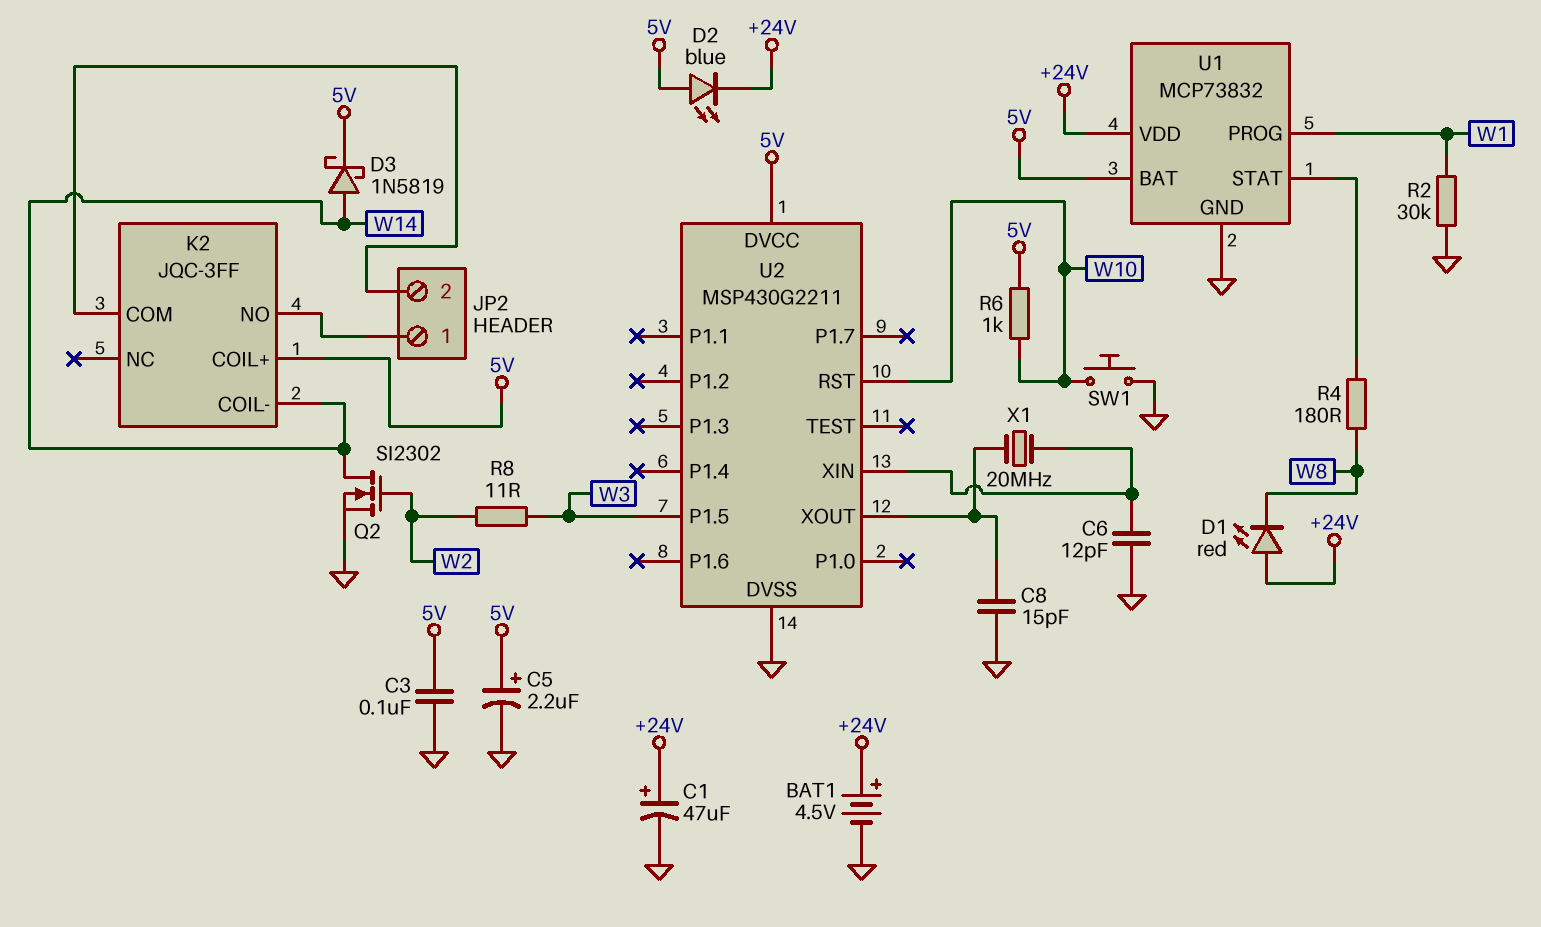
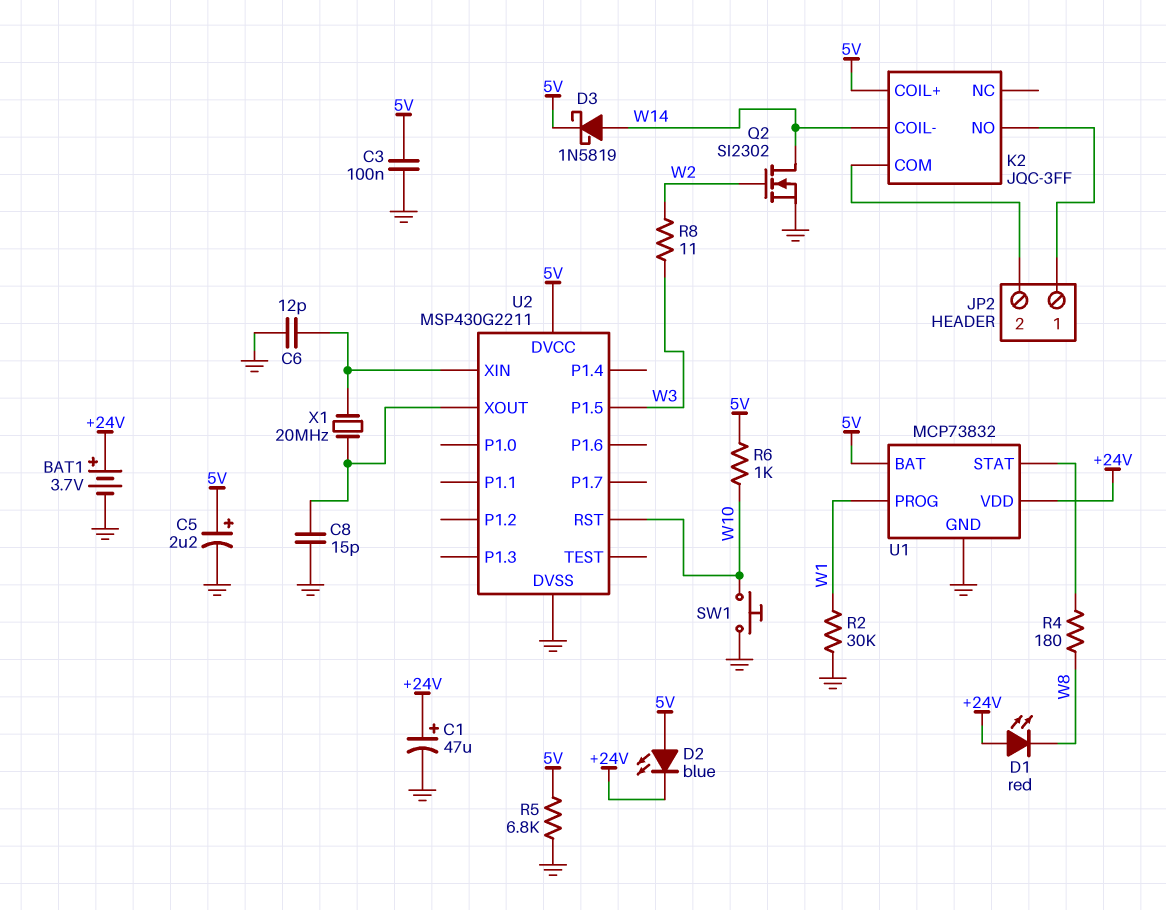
BAT1: 4.5V (plus +24V, minus GND) -> 3.7V (plus +24V, minus GND)
R5: none -> 6.8k (5V, GND)

